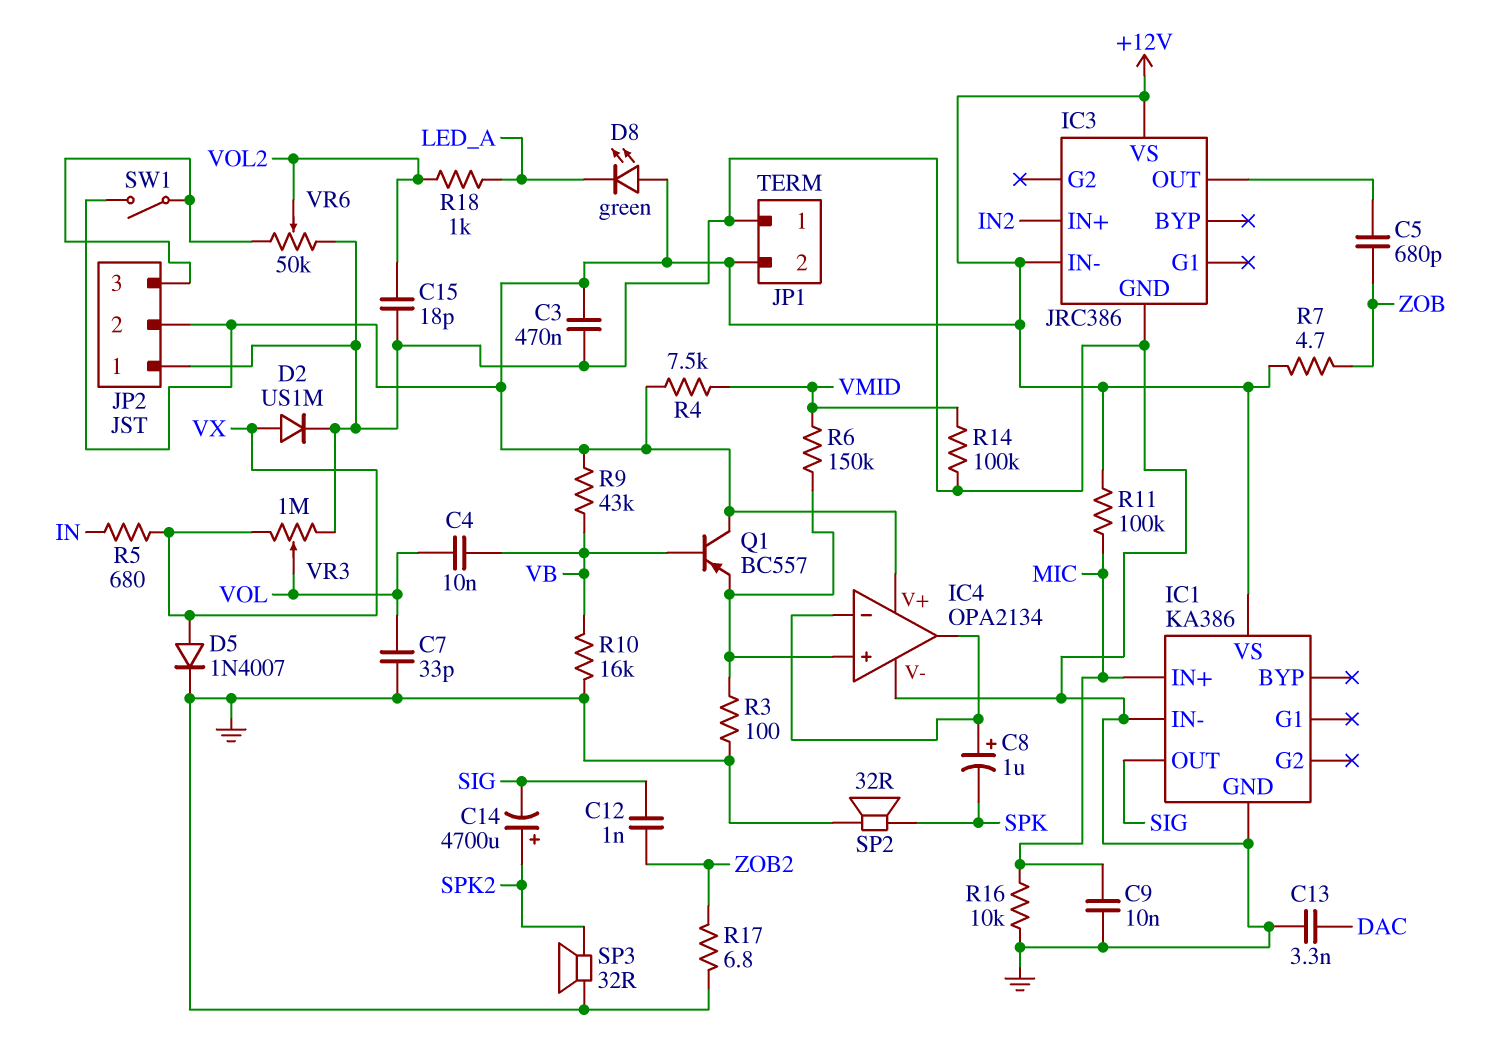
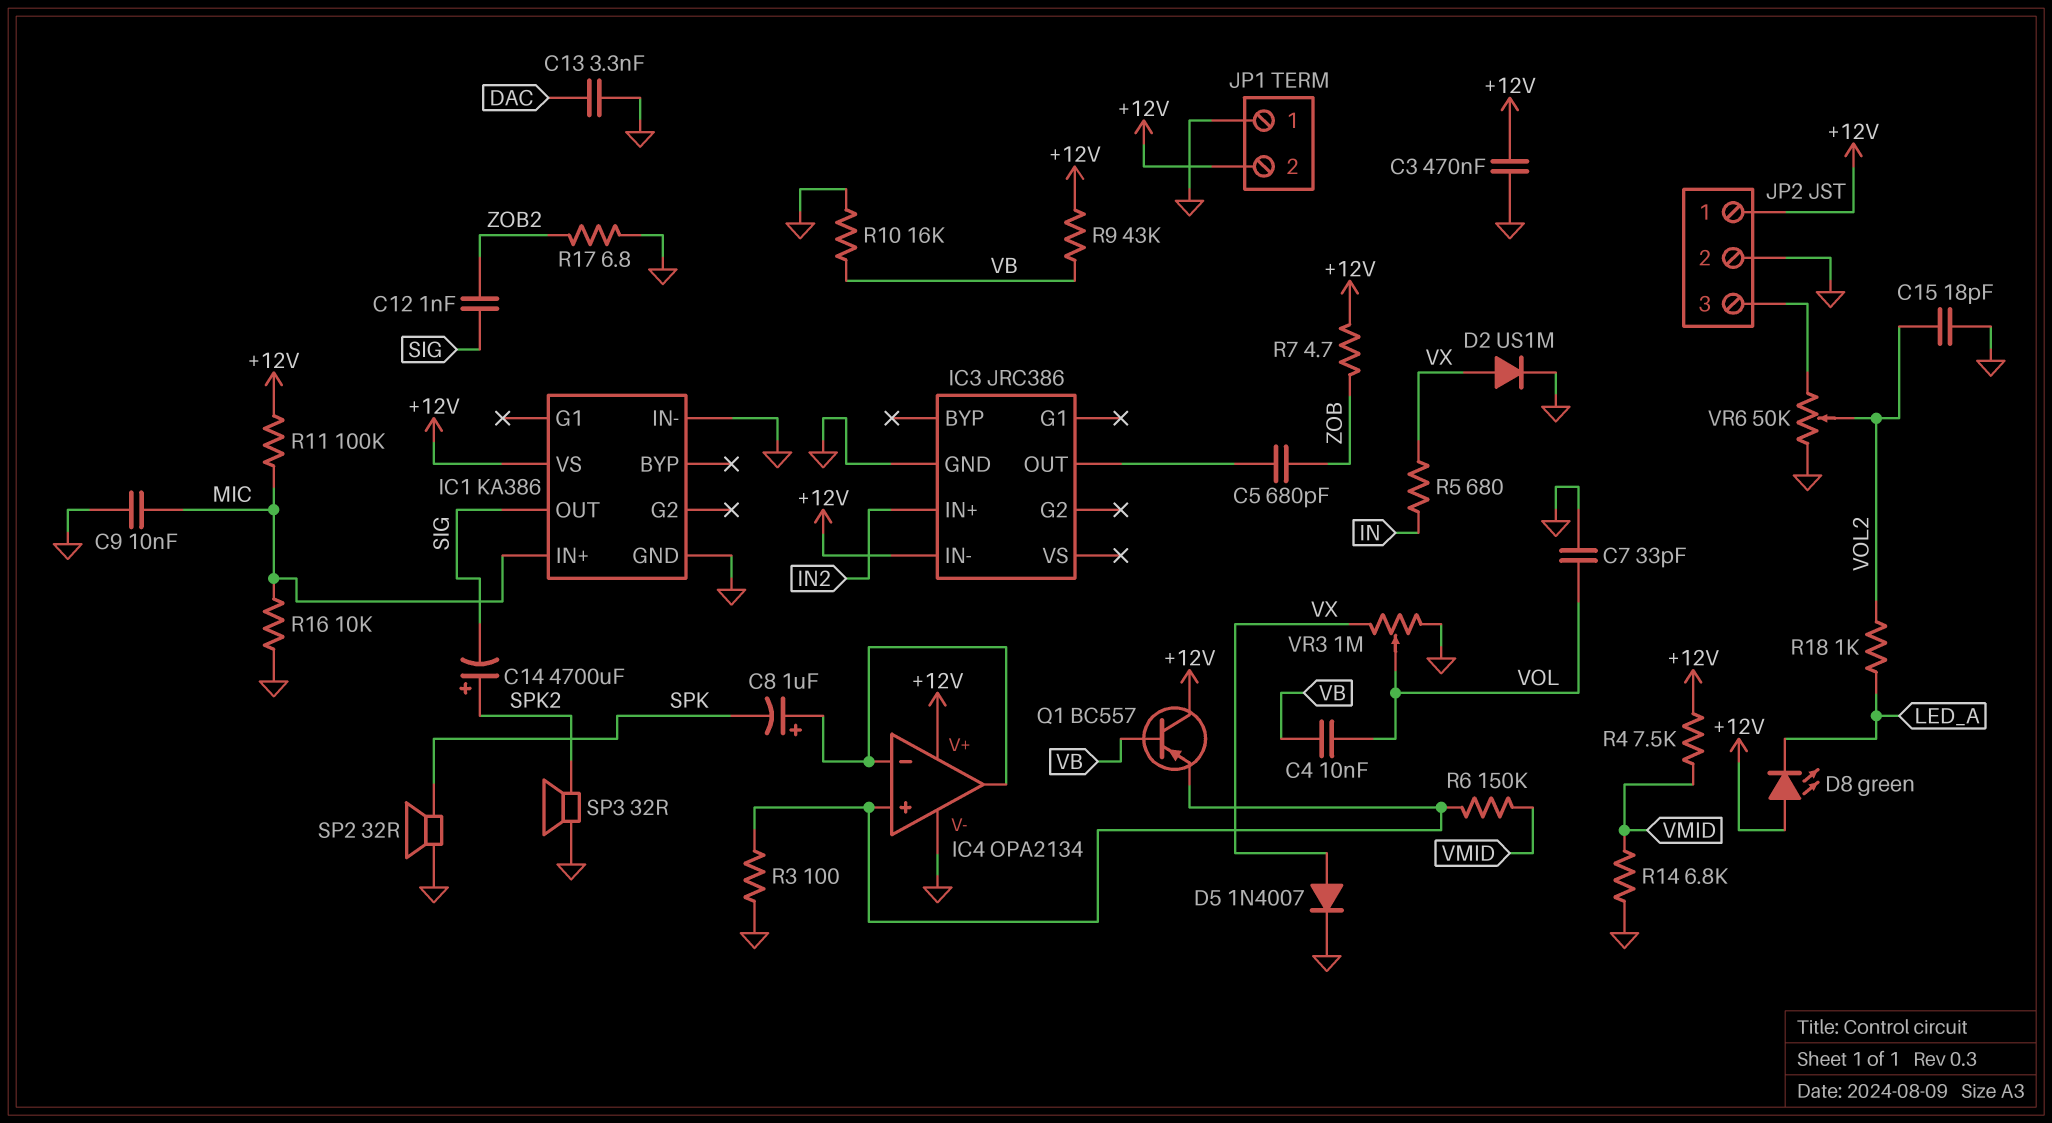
IC3 pin VS: +12V -> none
JP2 pin 1: GND -> +12V
JP2 pin 2: +12V -> GND
R14: 100k (GND, VMID) -> 6.8k (GND, VMID)
SW1: switch (+12V, JP2/3) -> none

